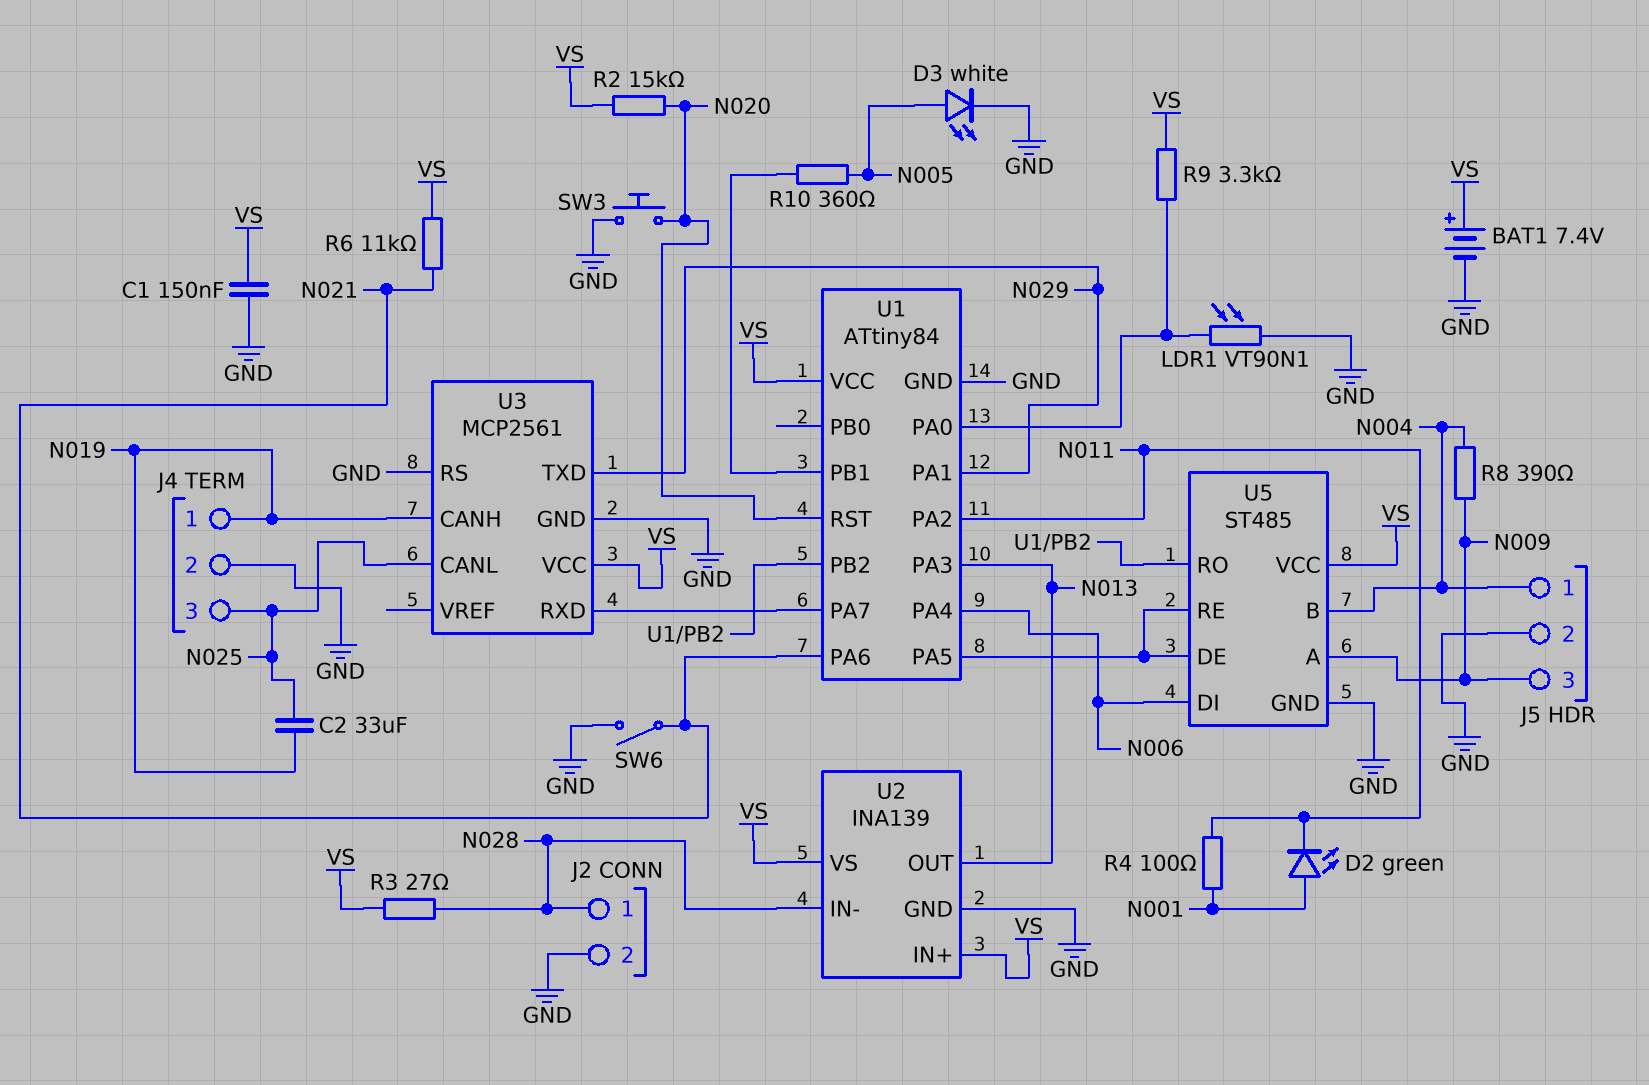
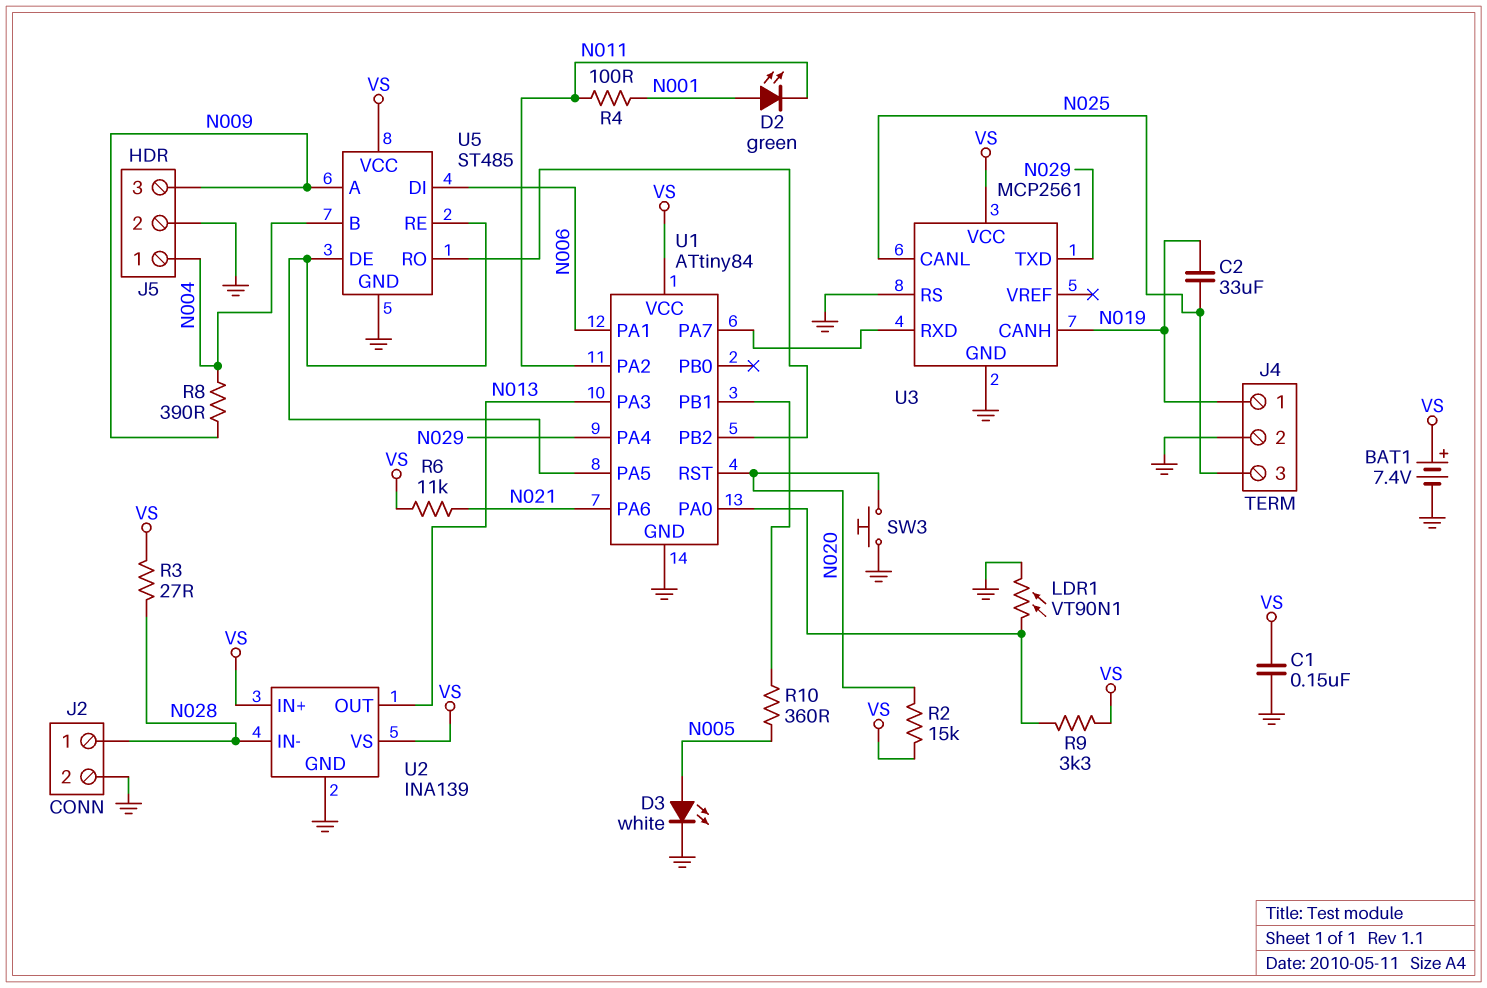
SW6: switch (GND, N021) -> none
U1 pin PA1: N029 -> N006
U1 pin PA4: N006 -> N029

